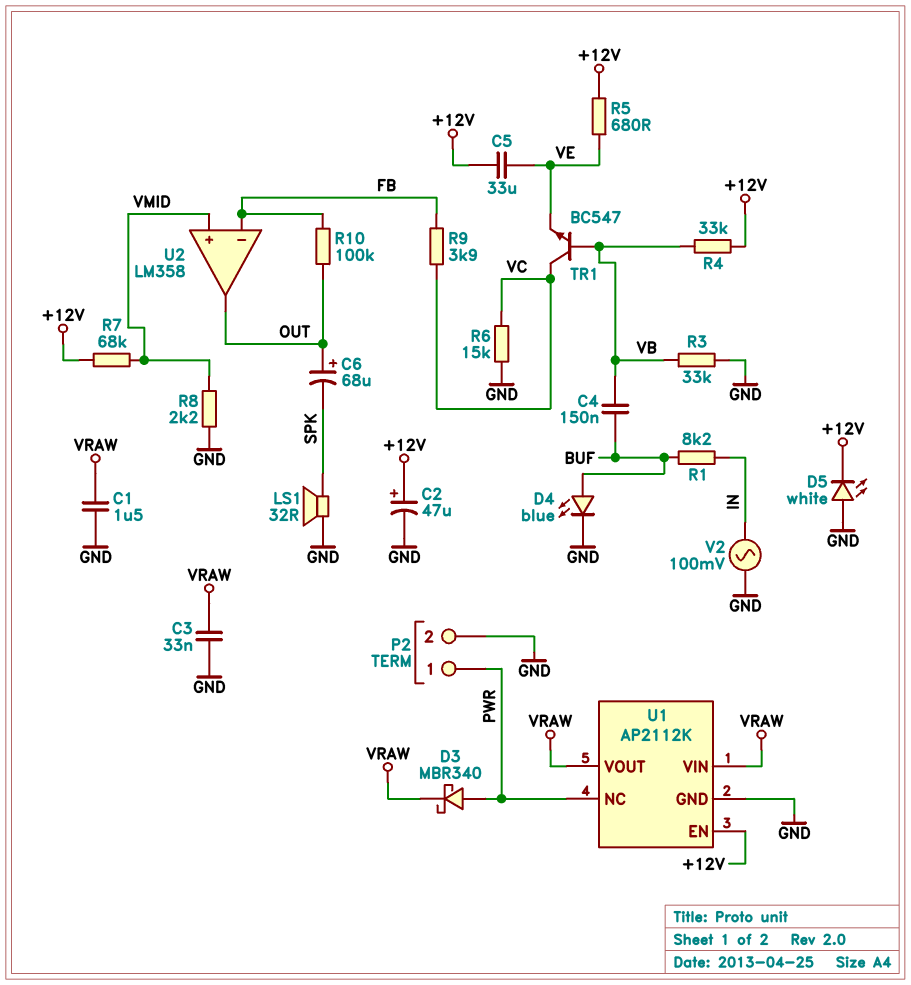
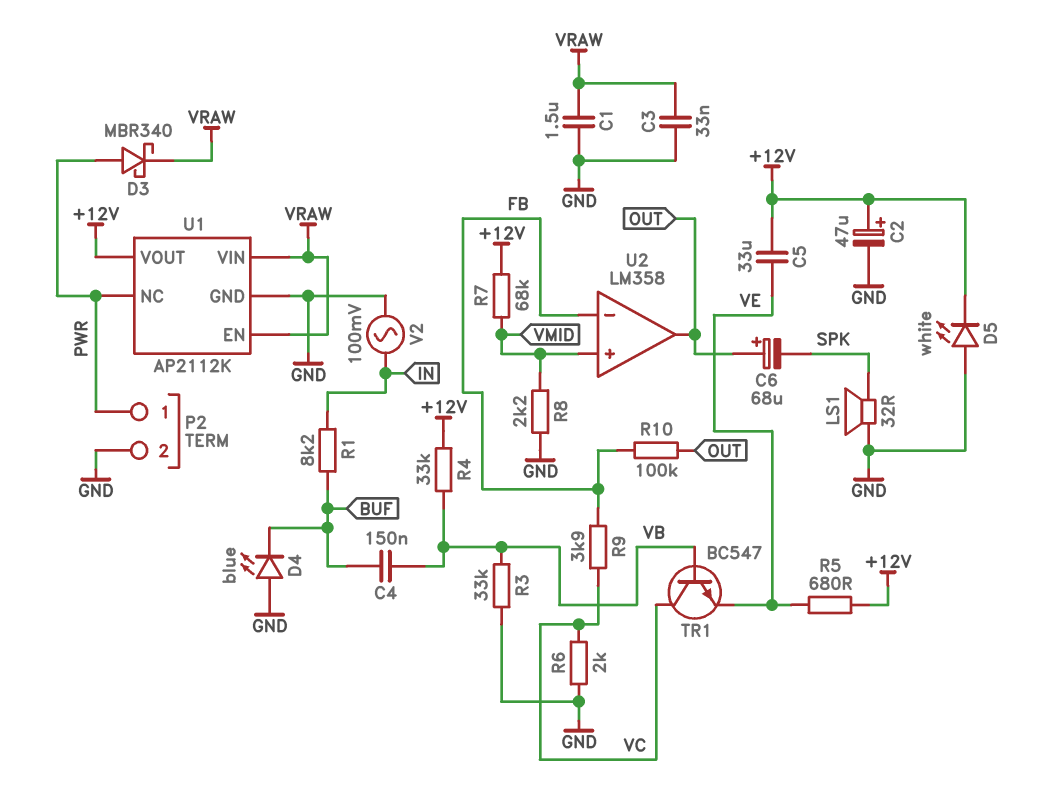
D4: LED blue (A BUF, K GND) -> LED blue (A GND, K BUF)
R6: 15k (GND, VC) -> 2k (GND, VC)
U1 pin EN: +12V -> VRAW
U1 pin VOUT: VRAW -> +12V

